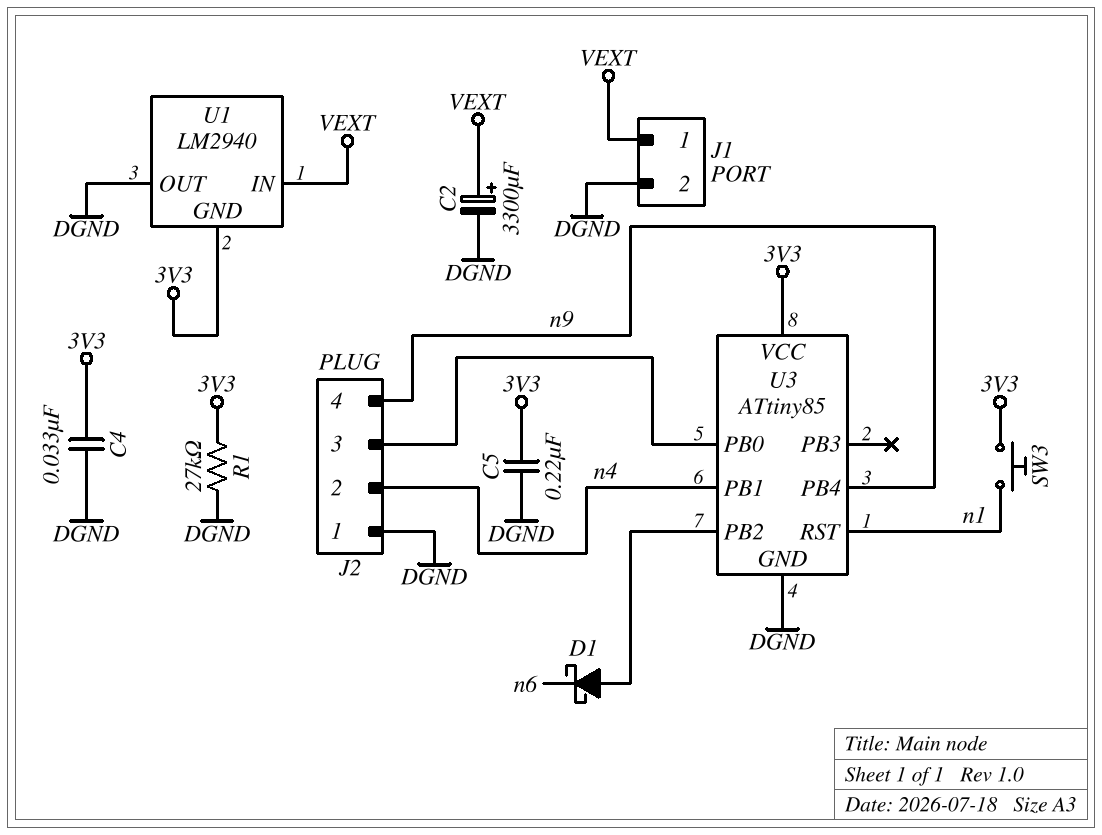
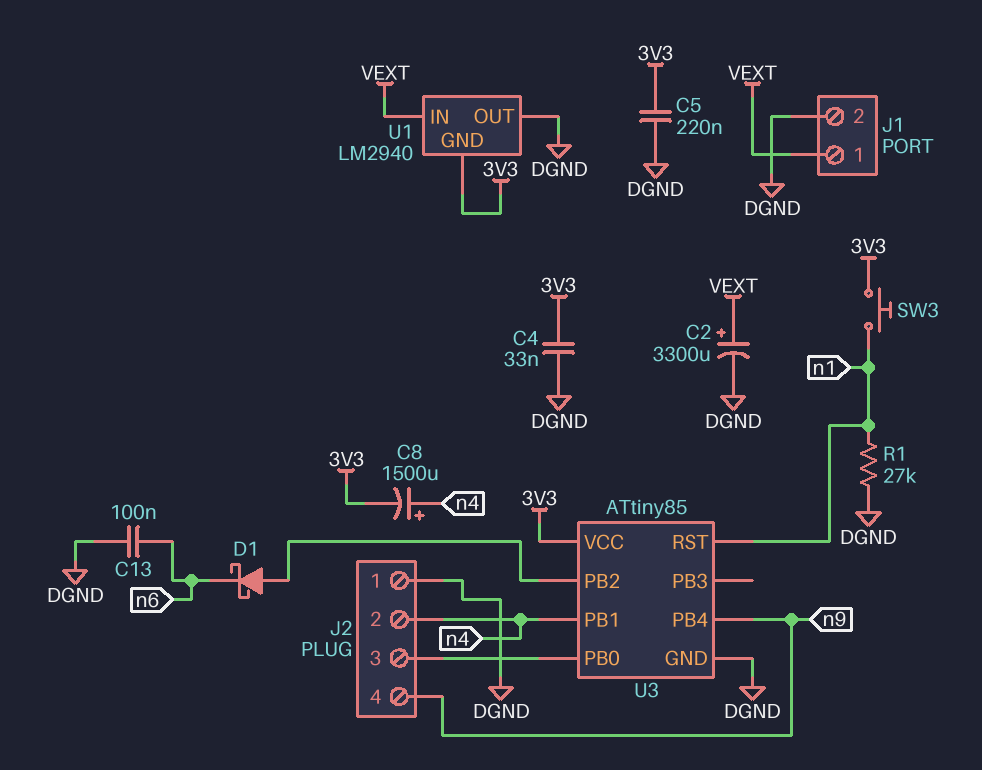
C8: none -> 1500uF (plus n4, minus 3V3)
C13: none -> 100nF (DGND, n6)
R1: 27k (3V3, DGND) -> 27k (DGND, n1)

